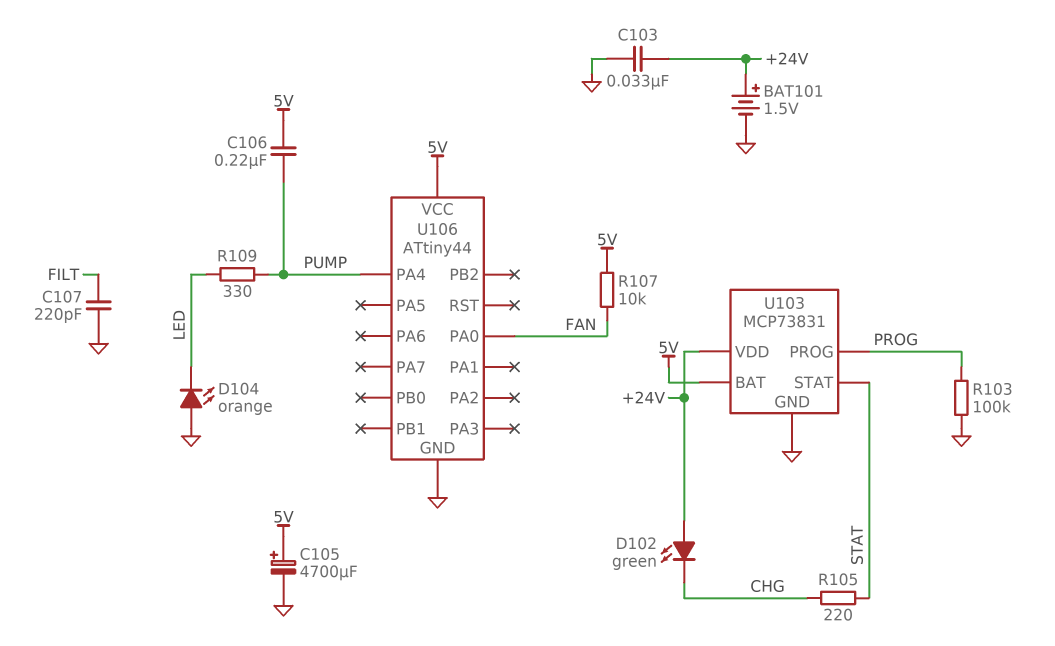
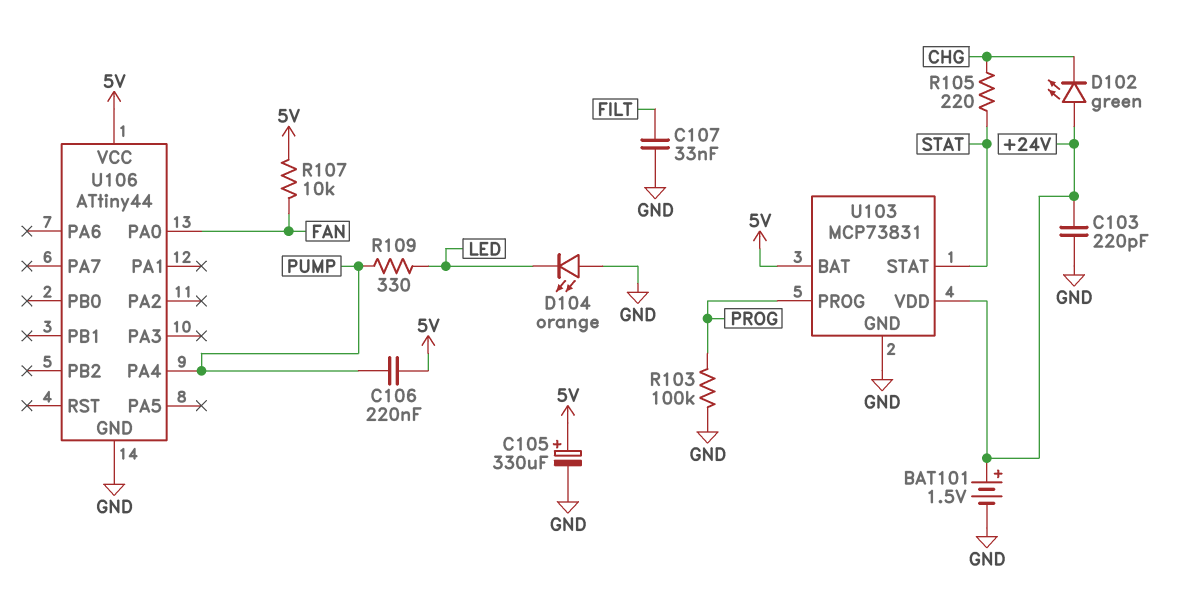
C103: 33nF (+24V, GND) -> 220pF (+24V, GND)
C105: 4700uF (plus 5V, minus GND) -> 330uF (plus 5V, minus GND)
C107: 220pF (FILT, GND) -> 33nF (FILT, GND)

